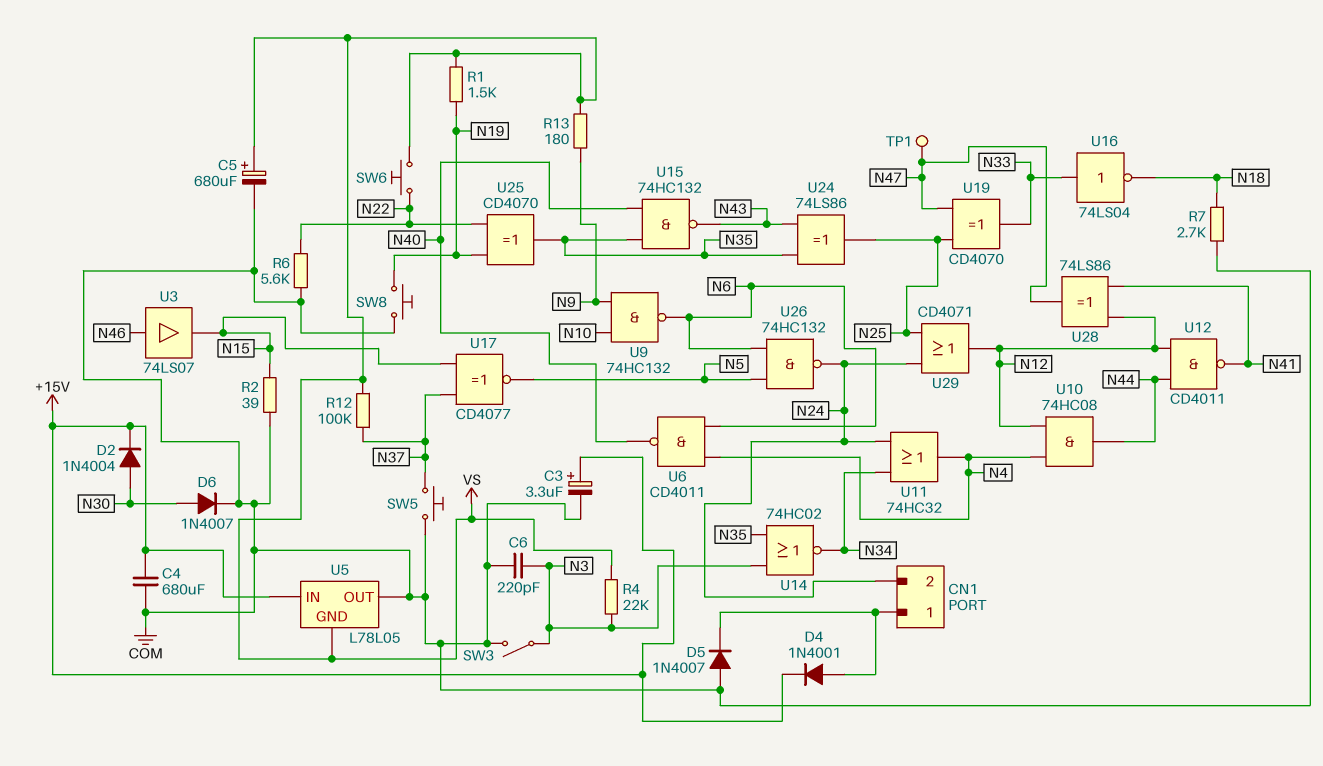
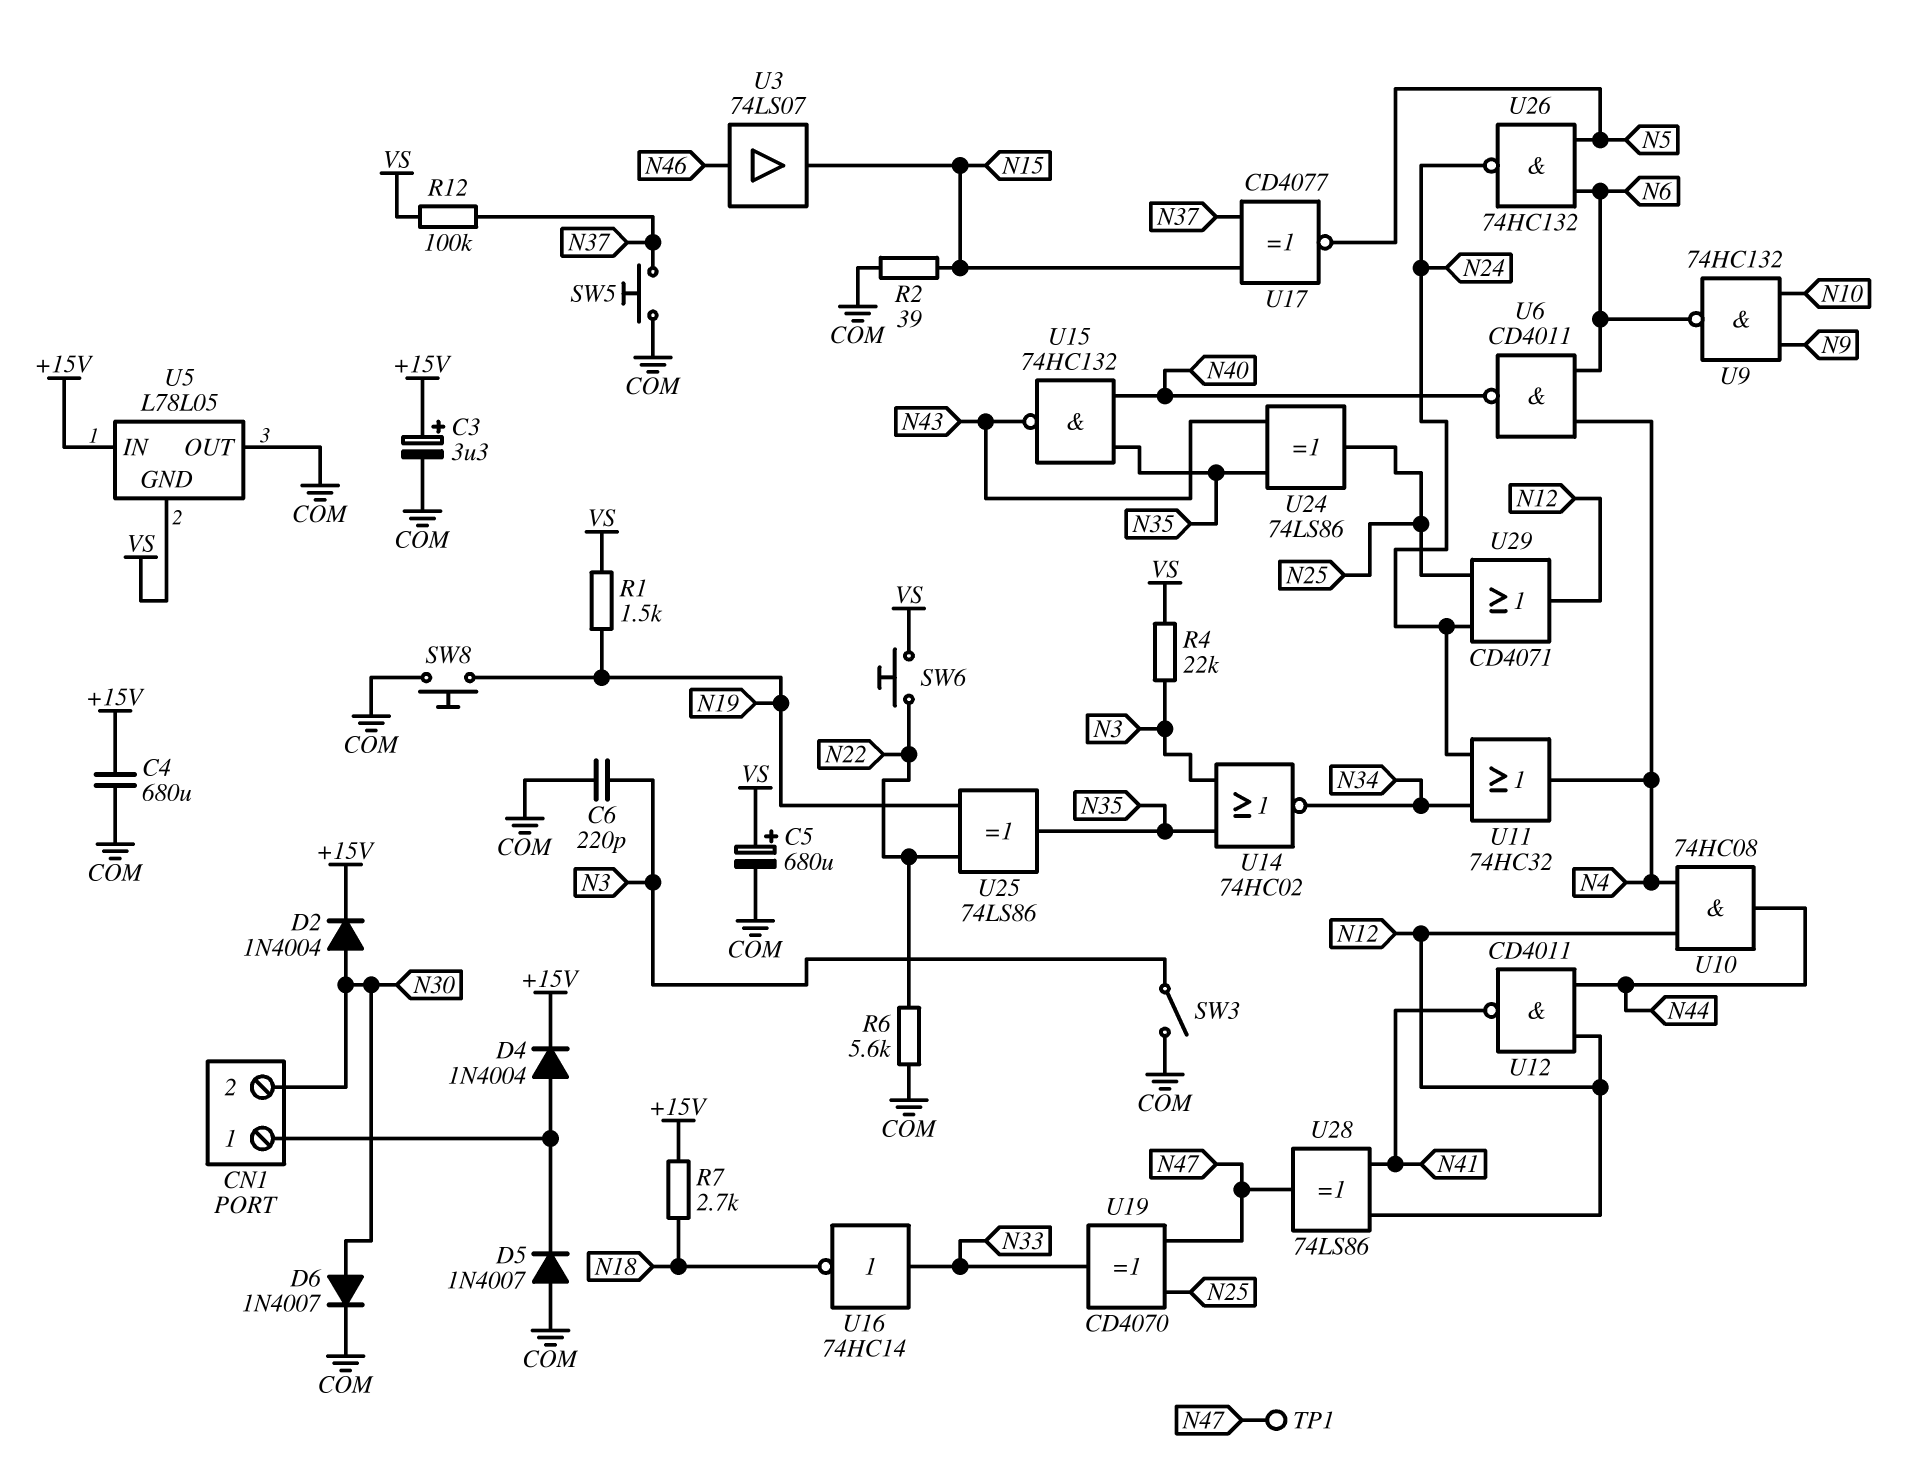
CN1 pin 2: N24 -> N30
D4: diode 1N4001 (A CN1/1, K +15V) -> diode 1N4004 (A CN1/1, K +15V)
R7: 2.7k (COM, N18) -> 2.7k (+15V, N18)
R13: 180 (N9, VS) -> none
U16: NOT 74LS04 (in N33, out N18) -> NOT 74HC14 (in N33, out N18)
U25: XOR CD4070 (in N19, in N22, out N35) -> XOR 74LS86 (in N19, in N22, out N35)

